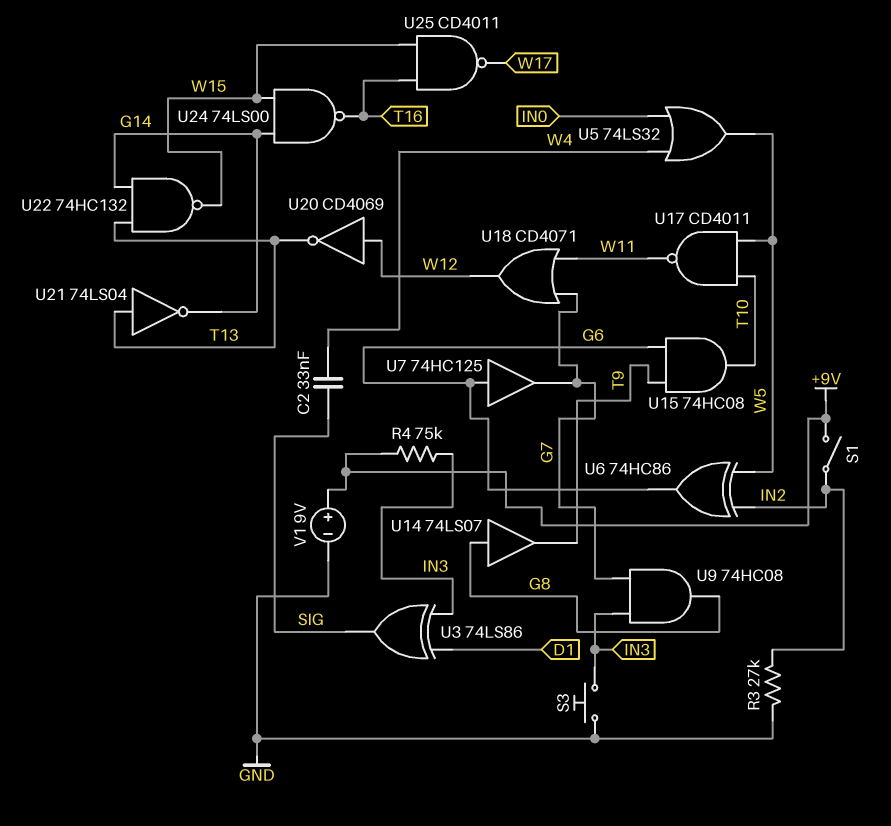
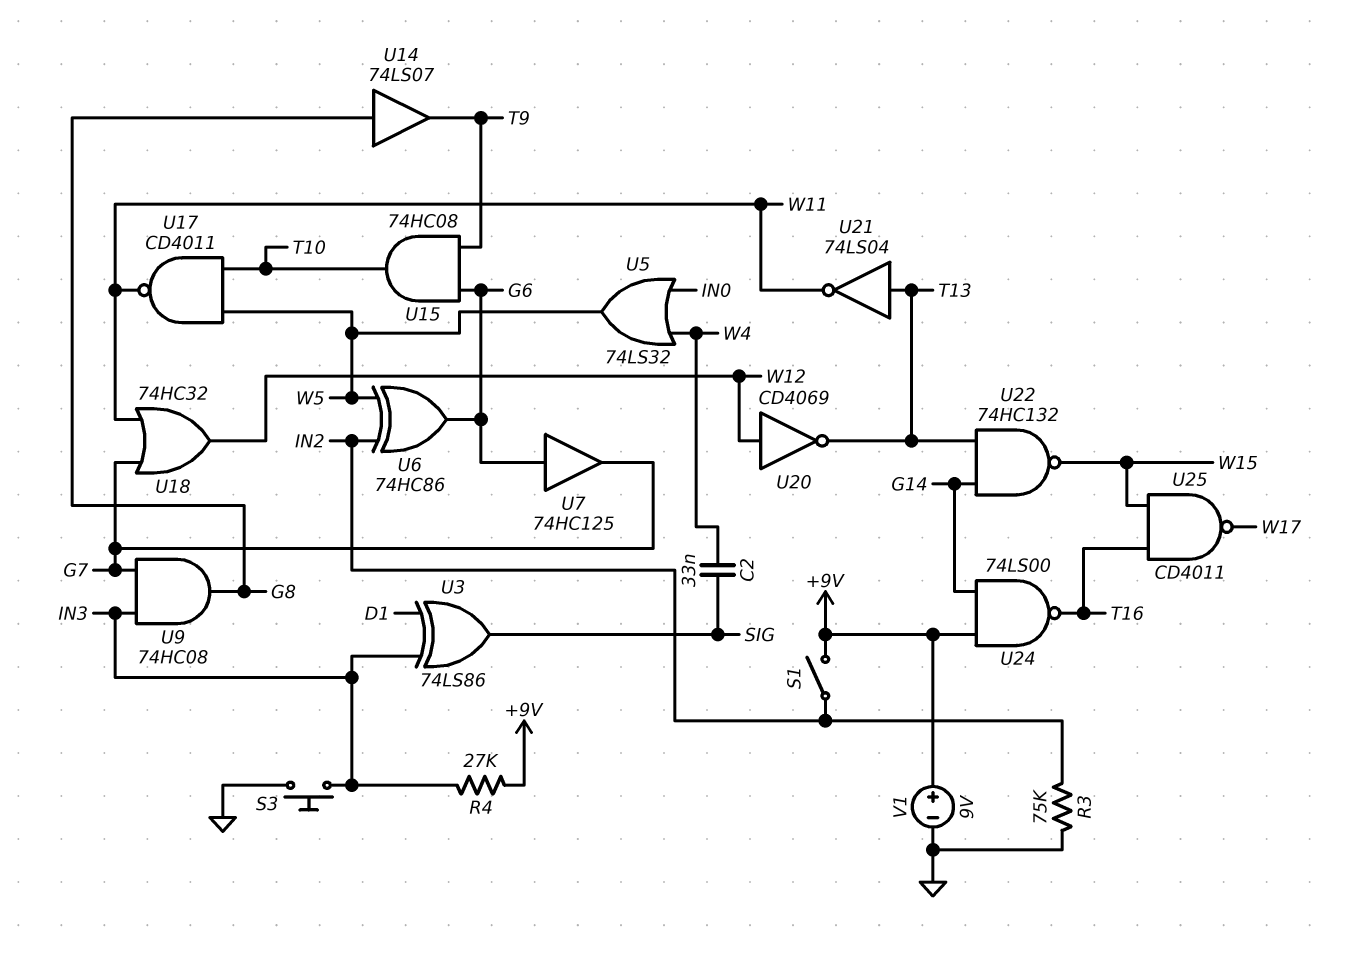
R3: 27k (GND, IN2) -> 75k (GND, IN2)
R4: 75k (+9V, IN3) -> 27k (+9V, IN3)
U18: OR CD4071 (in G7, in W11, out W12) -> OR 74HC32 (in G7, in W11, out W12)
U21: NOT 74LS04 (in T13, out G14) -> NOT 74LS04 (in T13, out W11)
U24: NAND 74LS00 (in G14, in W15, out T16) -> NAND 74LS00 (in +9V, in G14, out T16)

